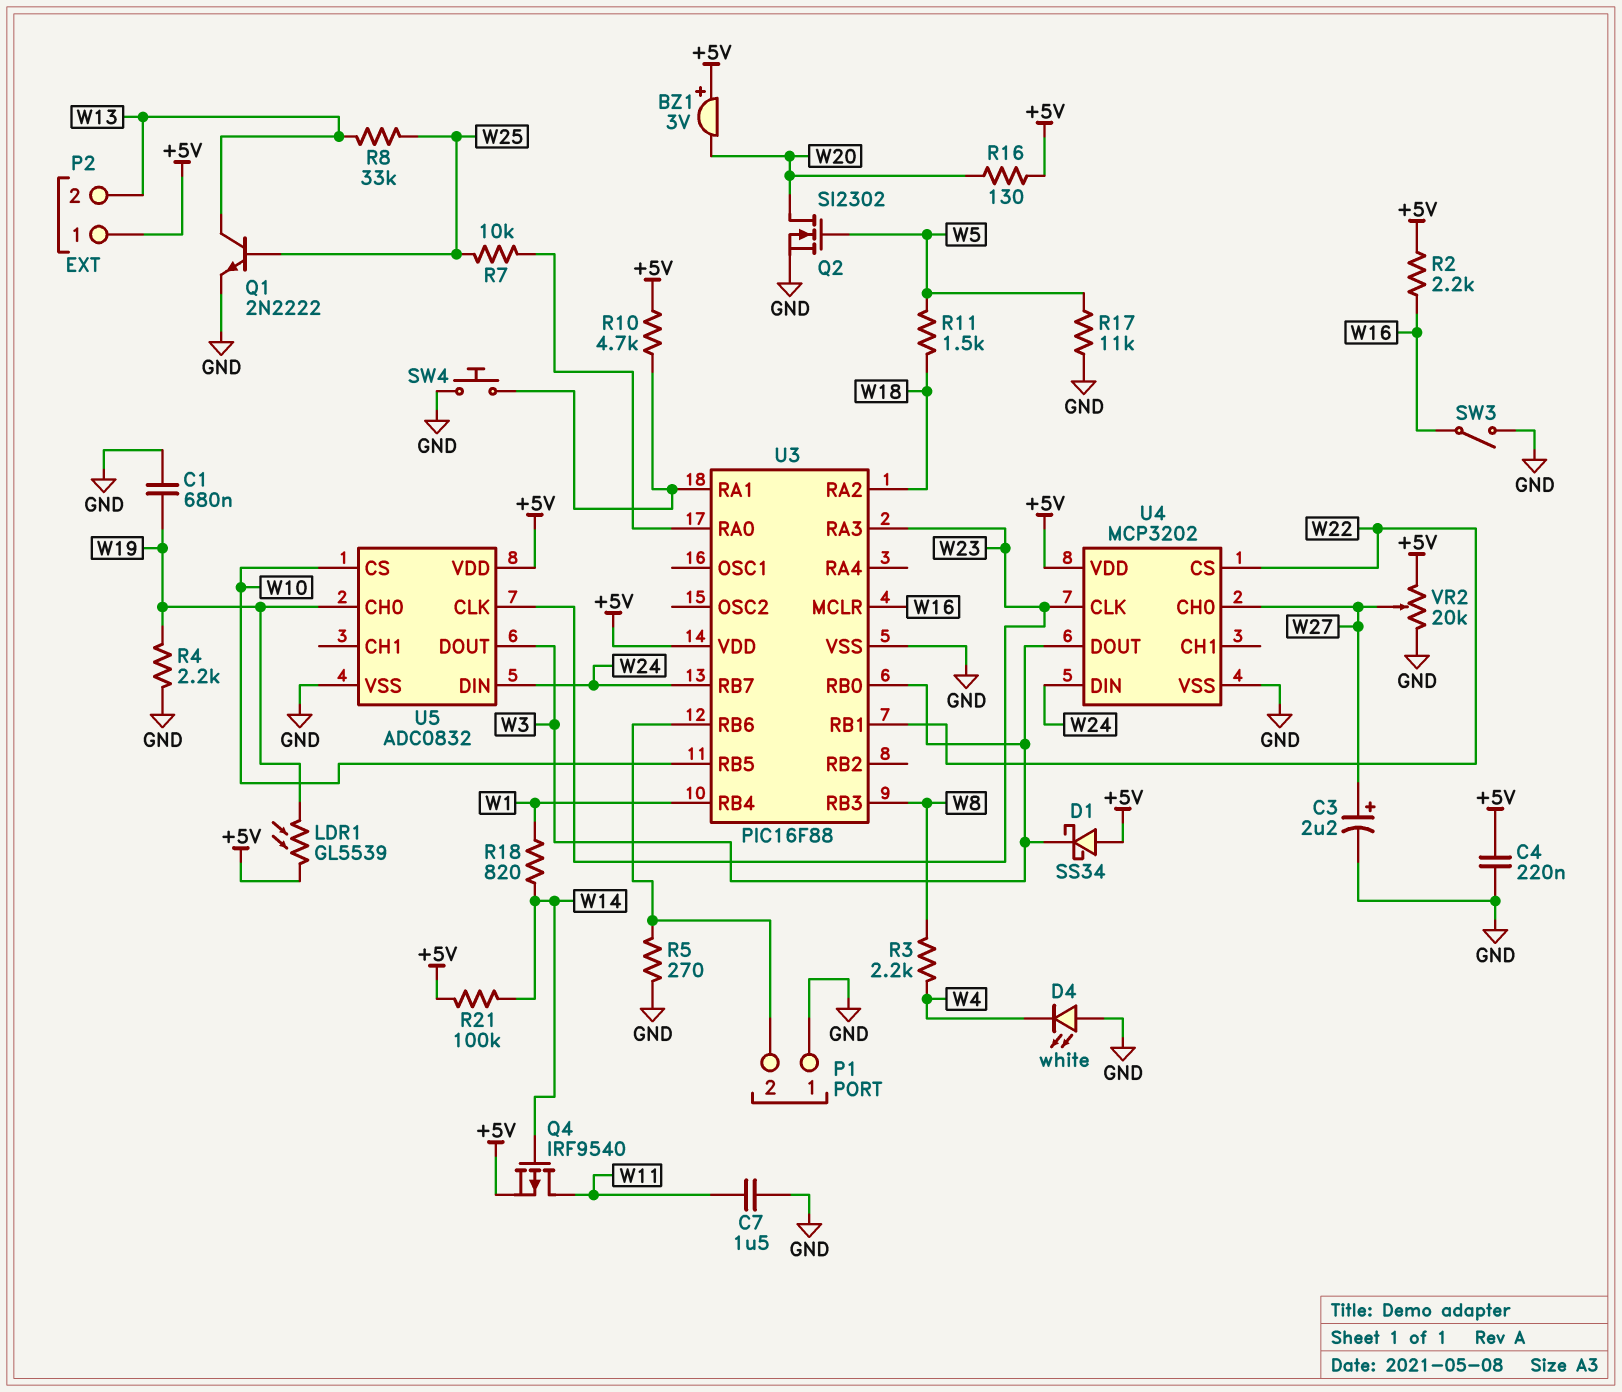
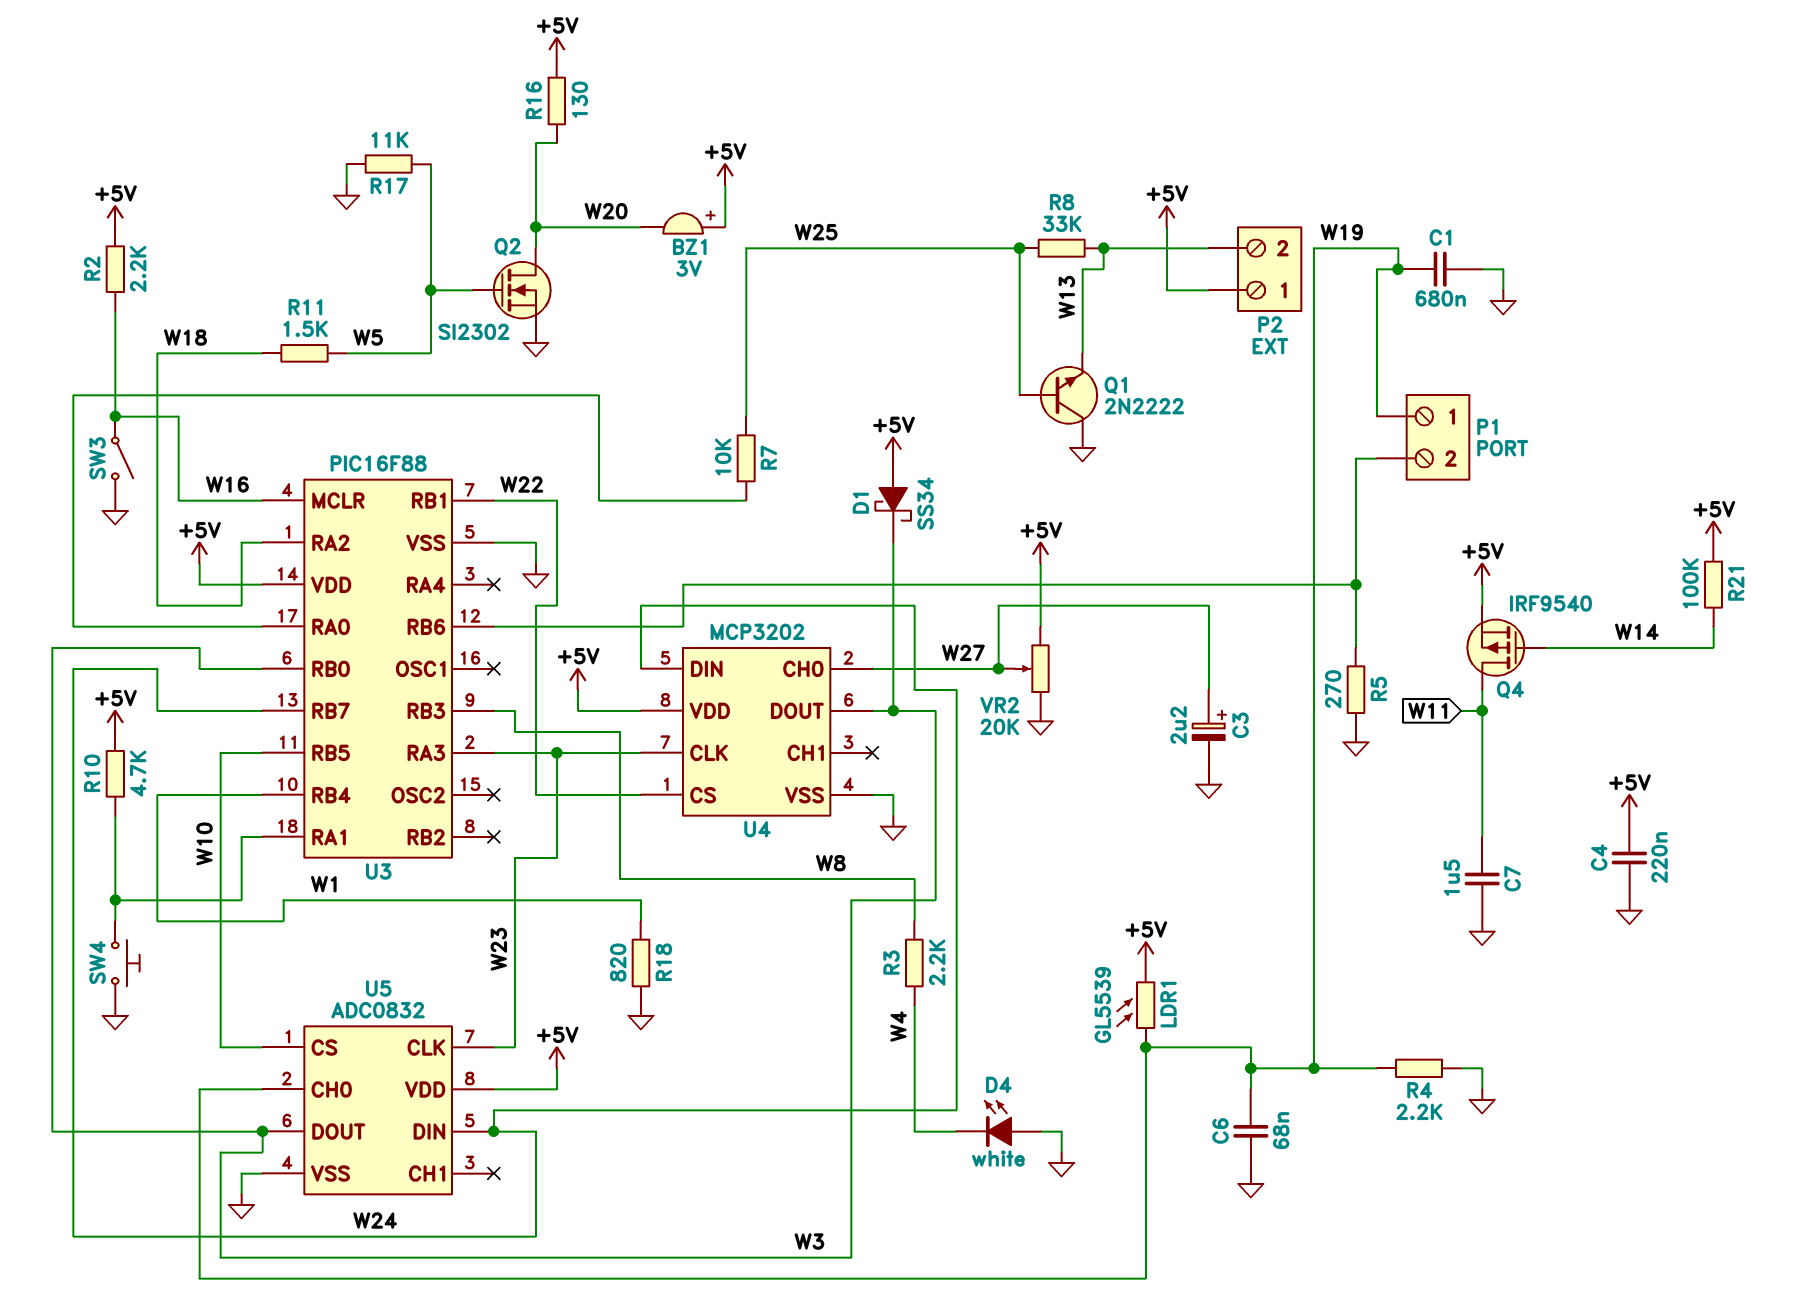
C6: none -> 68nF (GND, W19)
P1 pin 1: GND -> W19
Q1: NPN 2N2222 (B W25, C W13, E GND) -> NPN 2N2222 (B W25, C GND, E W13)
R18: 820 (W1, W14) -> 820 (GND, W1)

